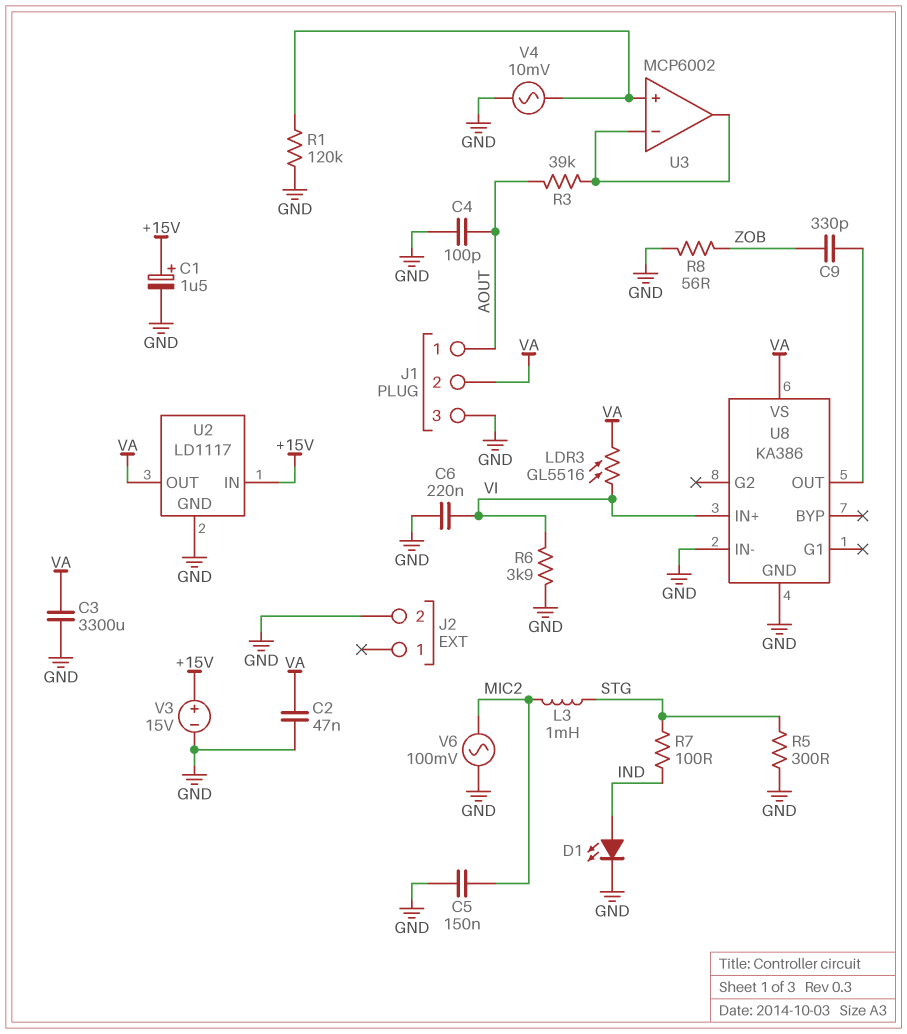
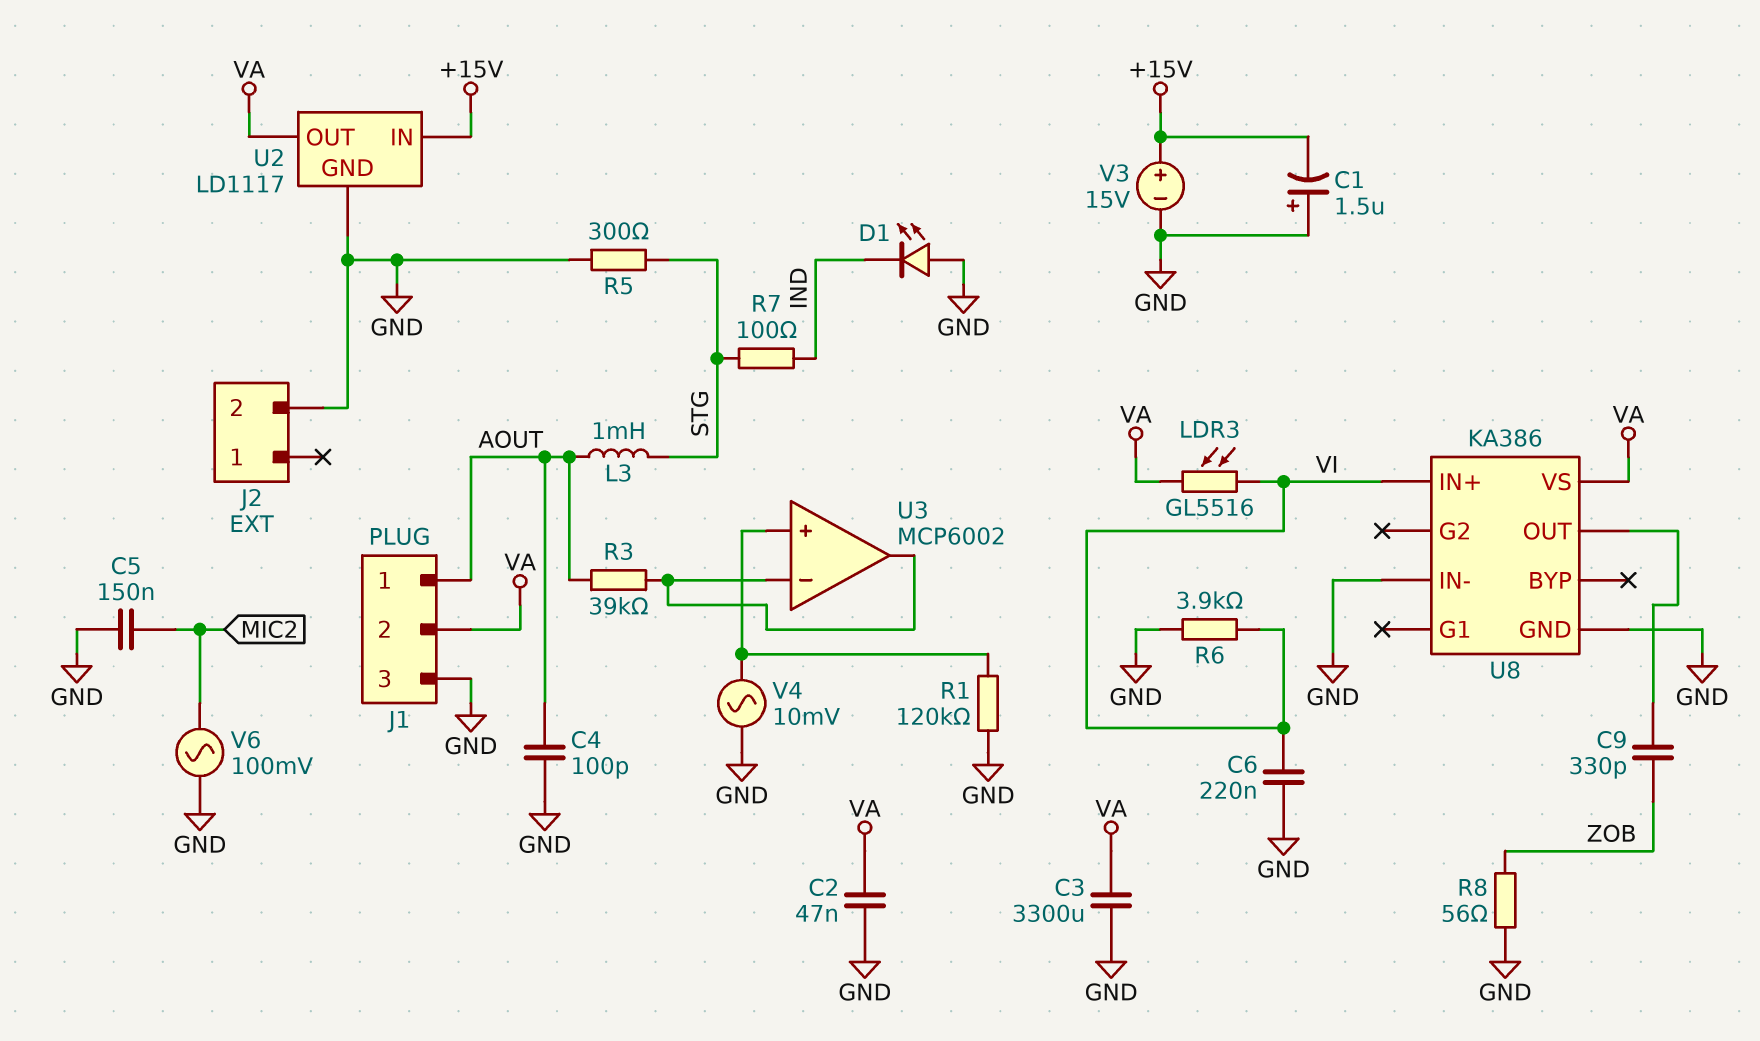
C1: 1.5uF (plus +15V, minus GND) -> 1.5uF (plus GND, minus +15V)
D1: LED (A IND, K GND) -> LED (A GND, K IND)
L3: 1mH (MIC2, STG) -> 1mH (AOUT, STG)

